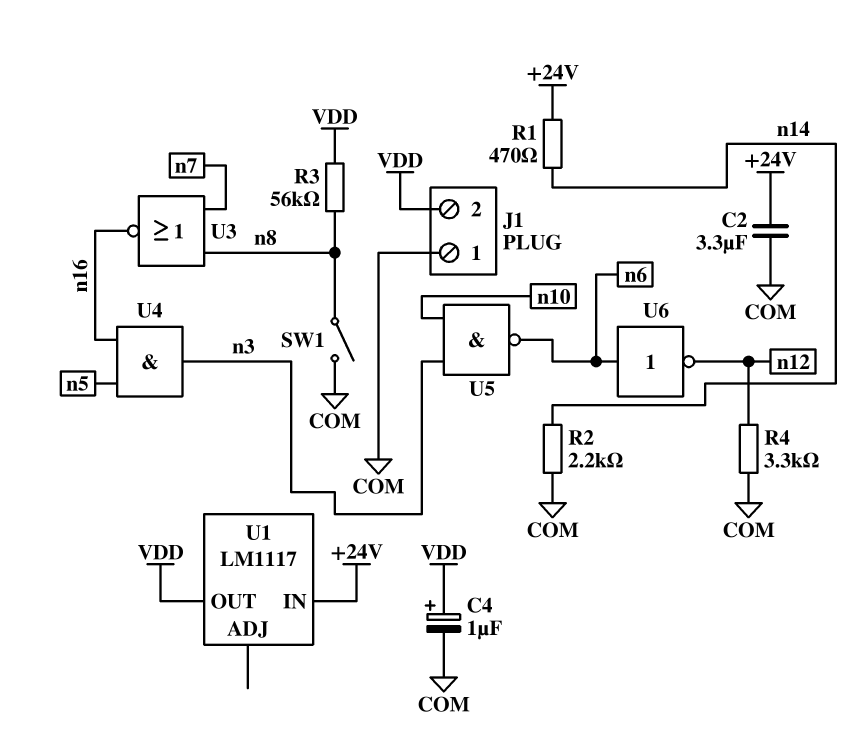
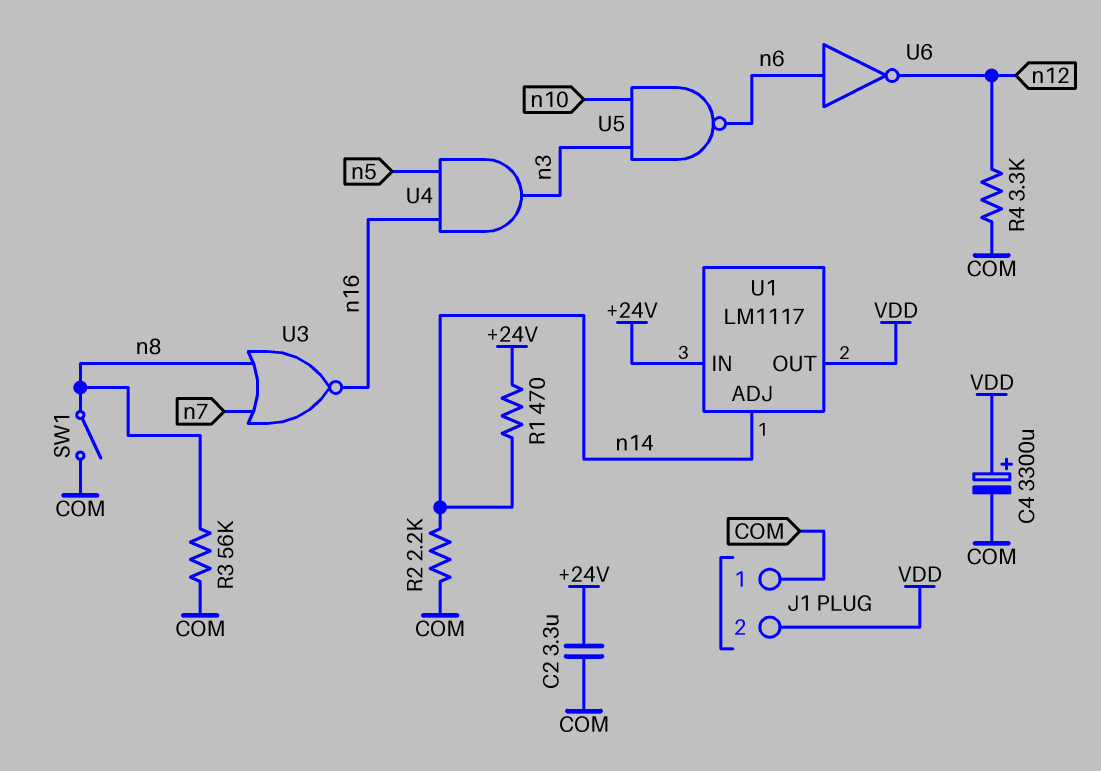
C4: 1uF (plus VDD, minus COM) -> 3300uF (plus VDD, minus COM)
R3: 56k (VDD, n8) -> 56k (COM, n8)
U1 pin ADJ: none -> n14

